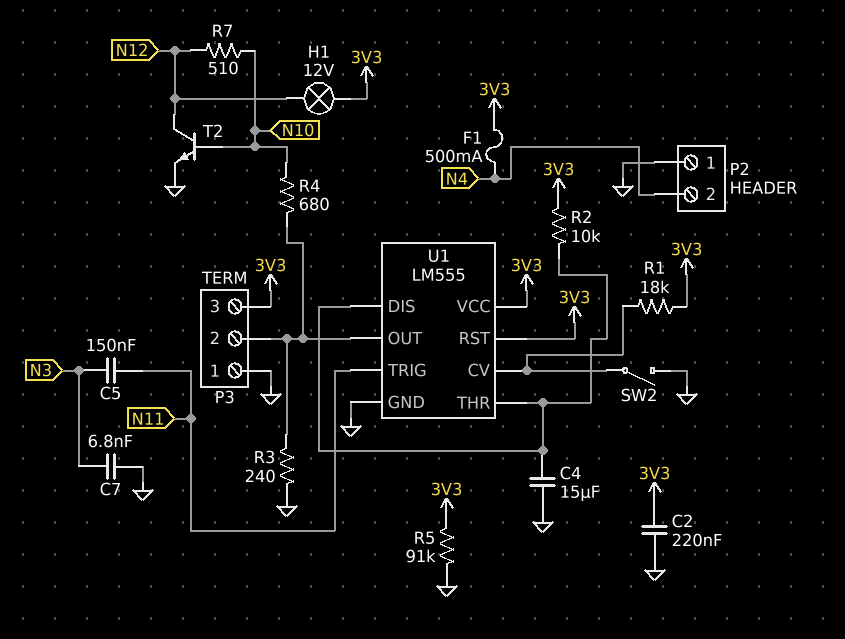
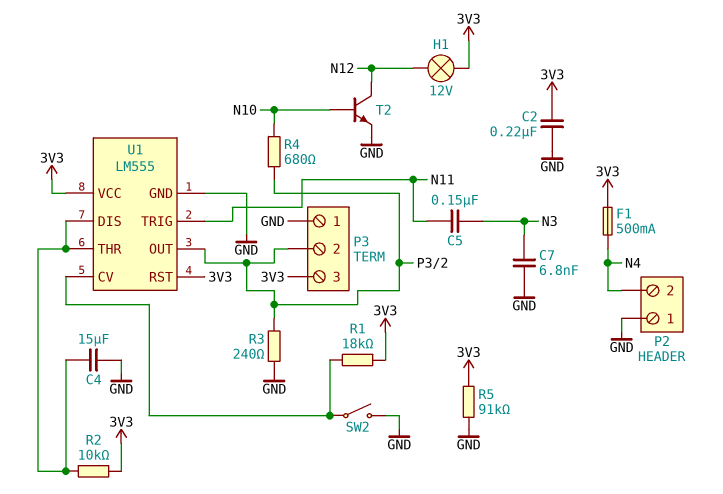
R7: 510 (N10, N12) -> none

